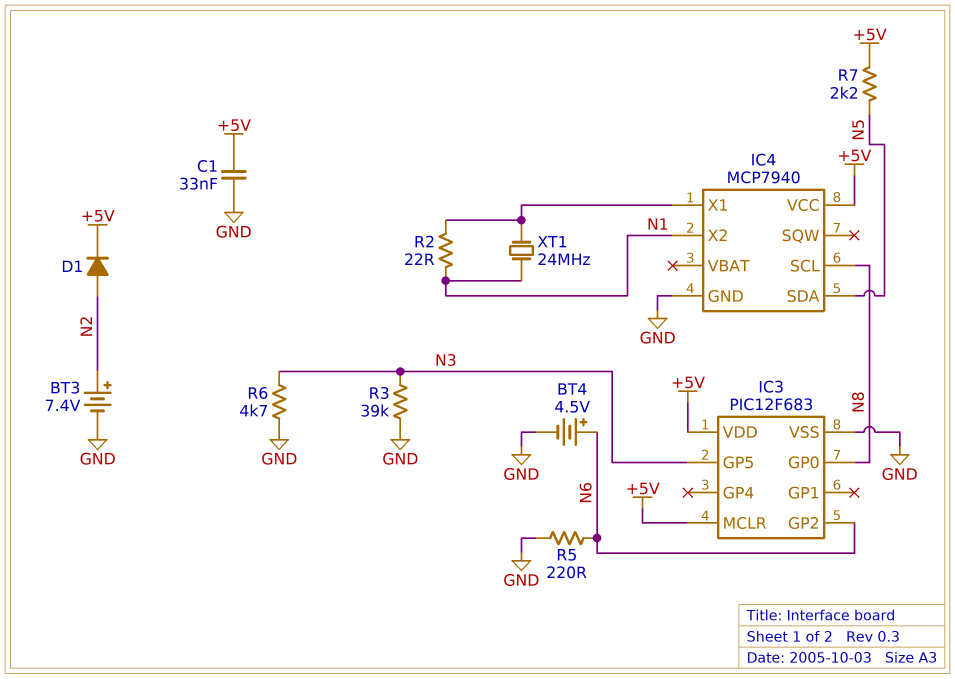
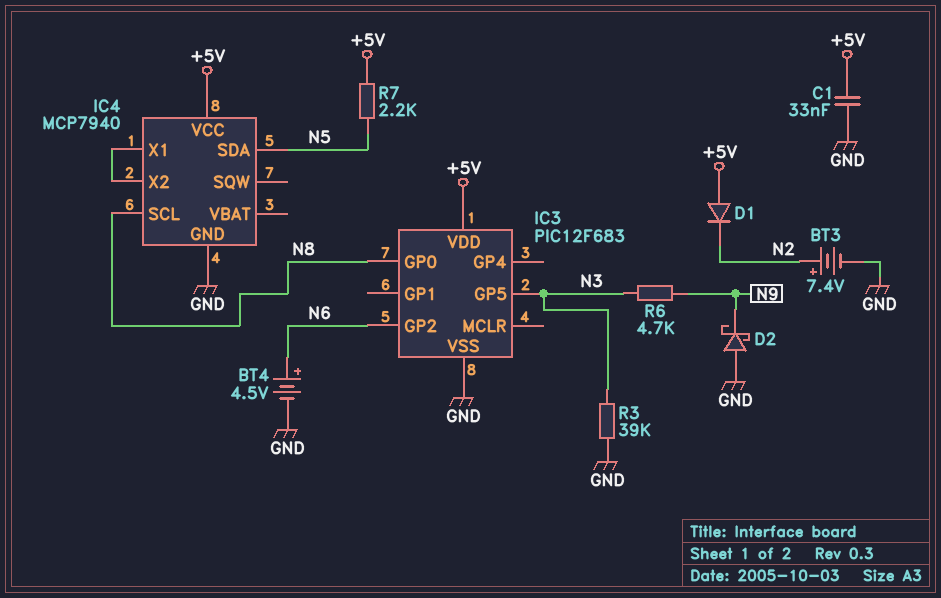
D1: diode (A N2, K +5V) -> diode (A +5V, K N2)
D2: none -> schottky (A GND, K N9)
IC3 pin MCLR: +5V -> none
IC4 pin X2: N1 -> IC4/X1
R2: 22 (IC4/X1, N1) -> none
R5: 220 (GND, N6) -> none
R6: 4.7k (GND, N3) -> 4.7k (N3, N9)
XT1: 24MHz (IC4/X1, N1) -> none

